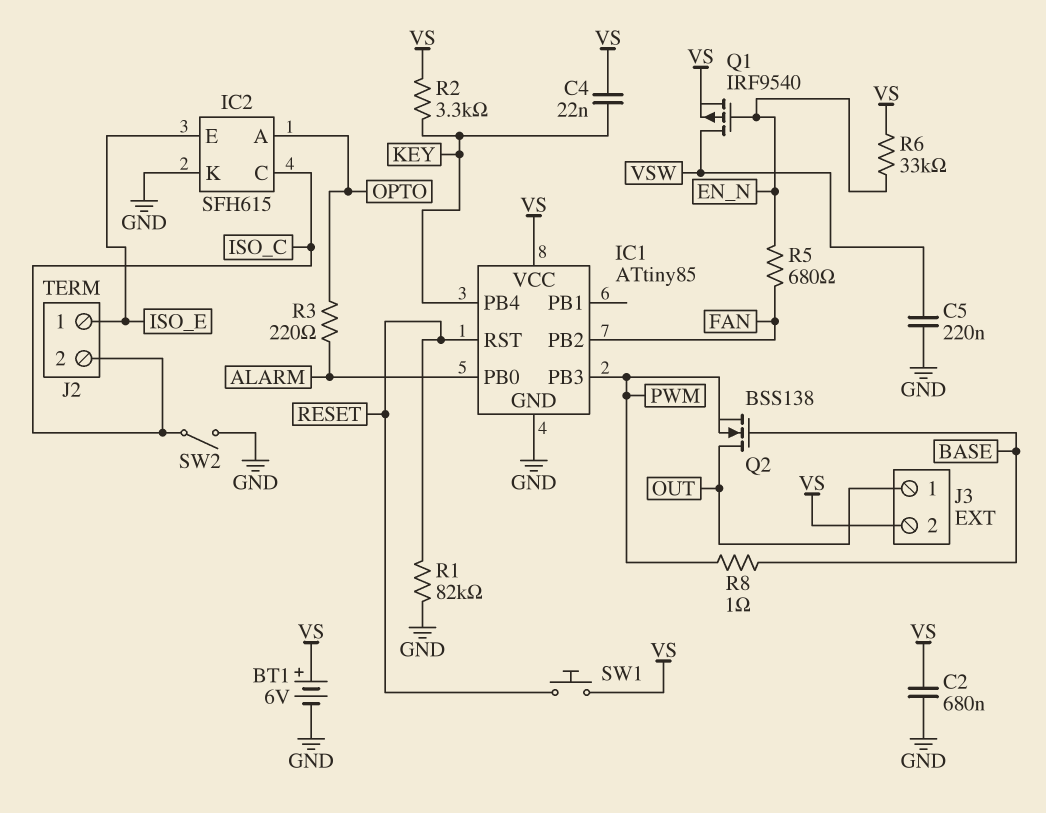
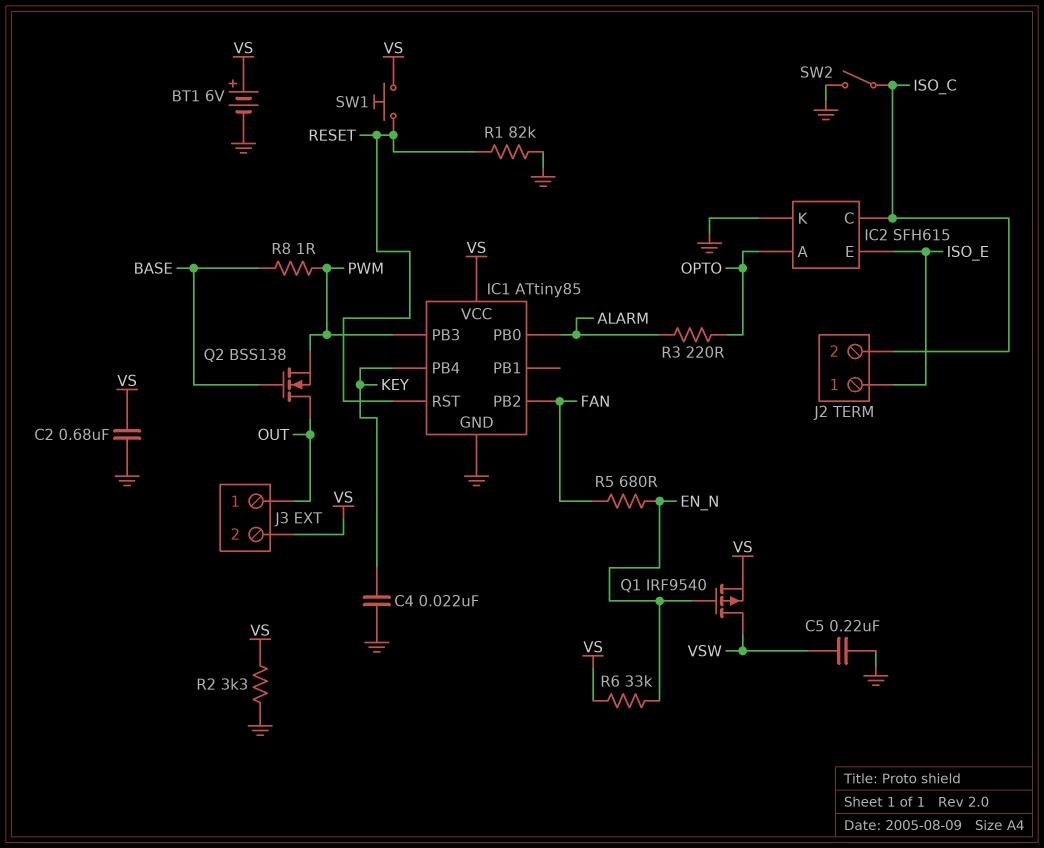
C4: 22nF (KEY, VS) -> 22nF (GND, KEY)
R2: 3.3k (KEY, VS) -> 3.3k (GND, VS)

